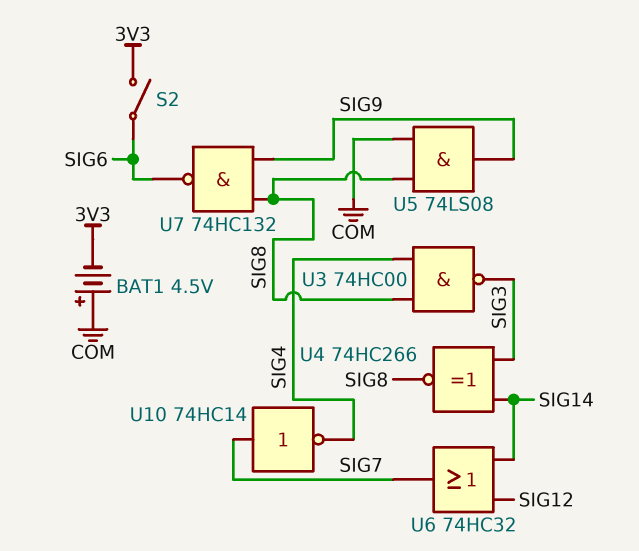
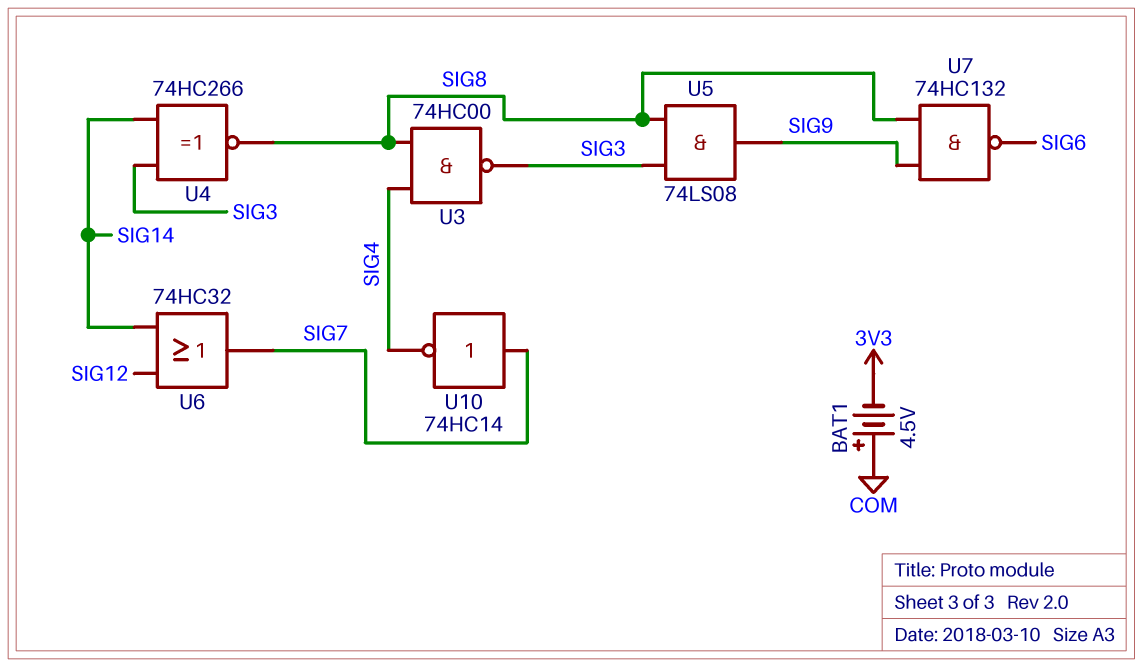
S2: switch (3V3, SIG6) -> none
U5: AND 74LS08 (in COM, in SIG8, out SIG9) -> AND 74LS08 (in SIG3, in SIG8, out SIG9)

